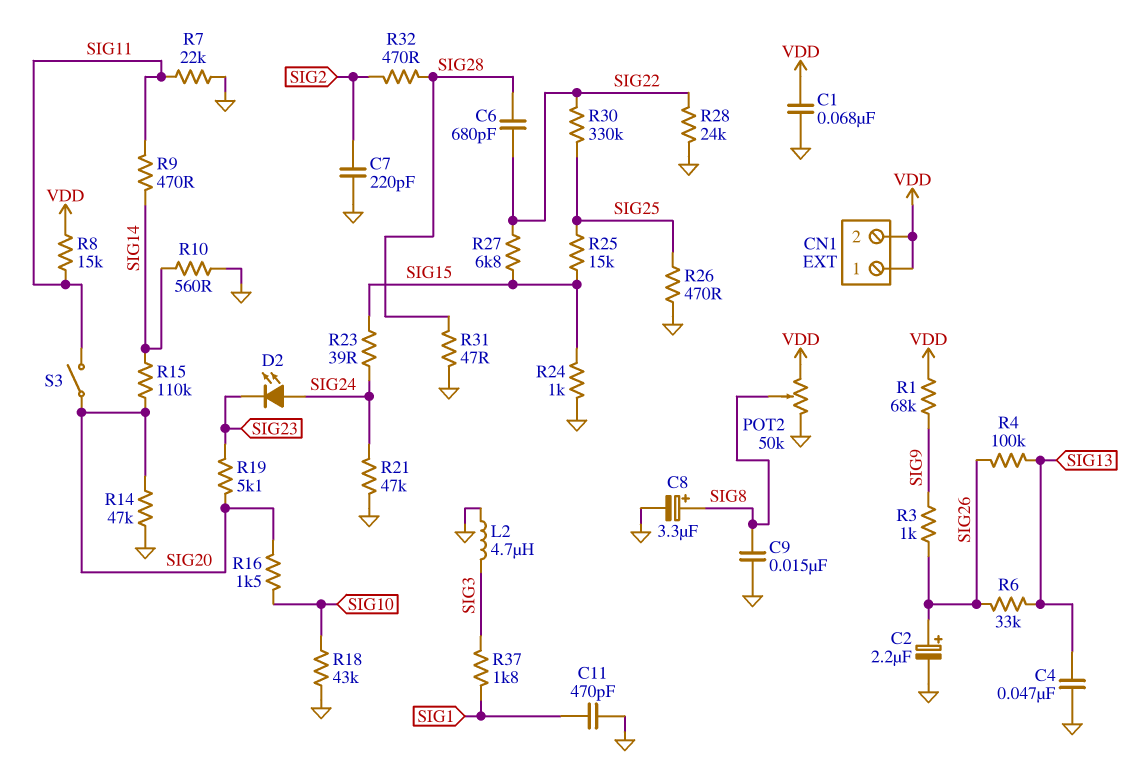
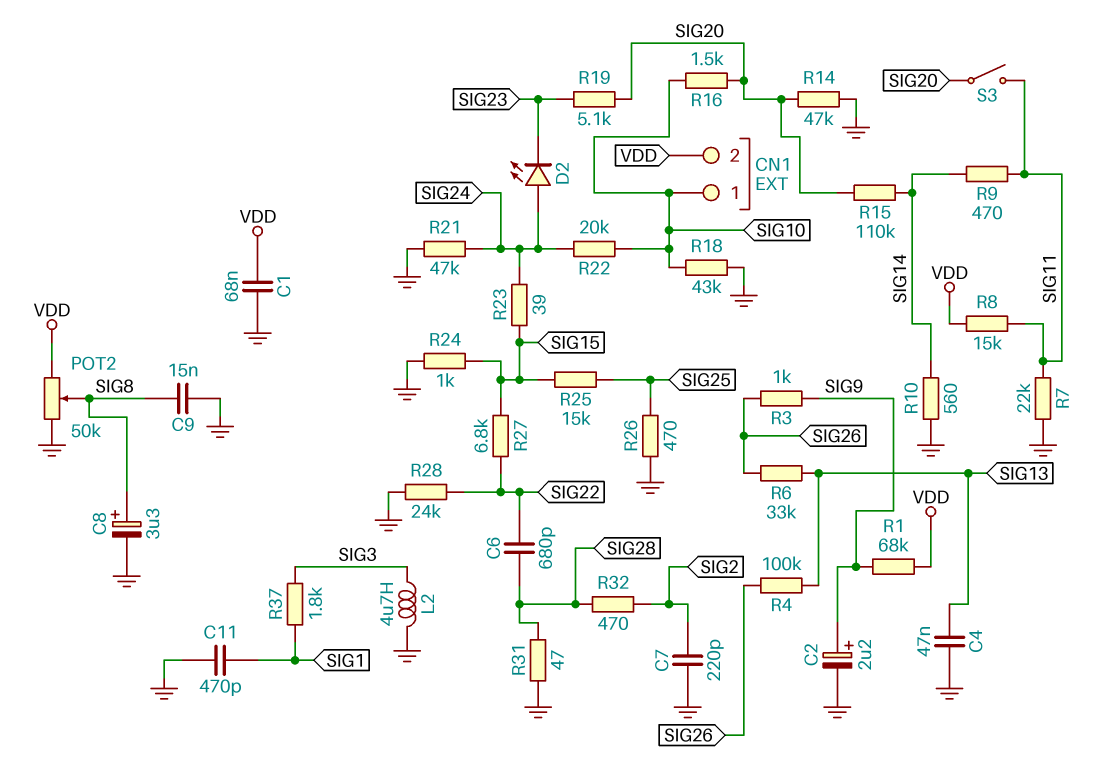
C2: 2.2uF (plus SIG26, minus GND) -> 2.2uF (plus SIG9, minus GND)
CN1 pin 1: VDD -> SIG10
R22: none -> 20k (SIG10, SIG24)
R30: 330k (SIG22, SIG25) -> none

